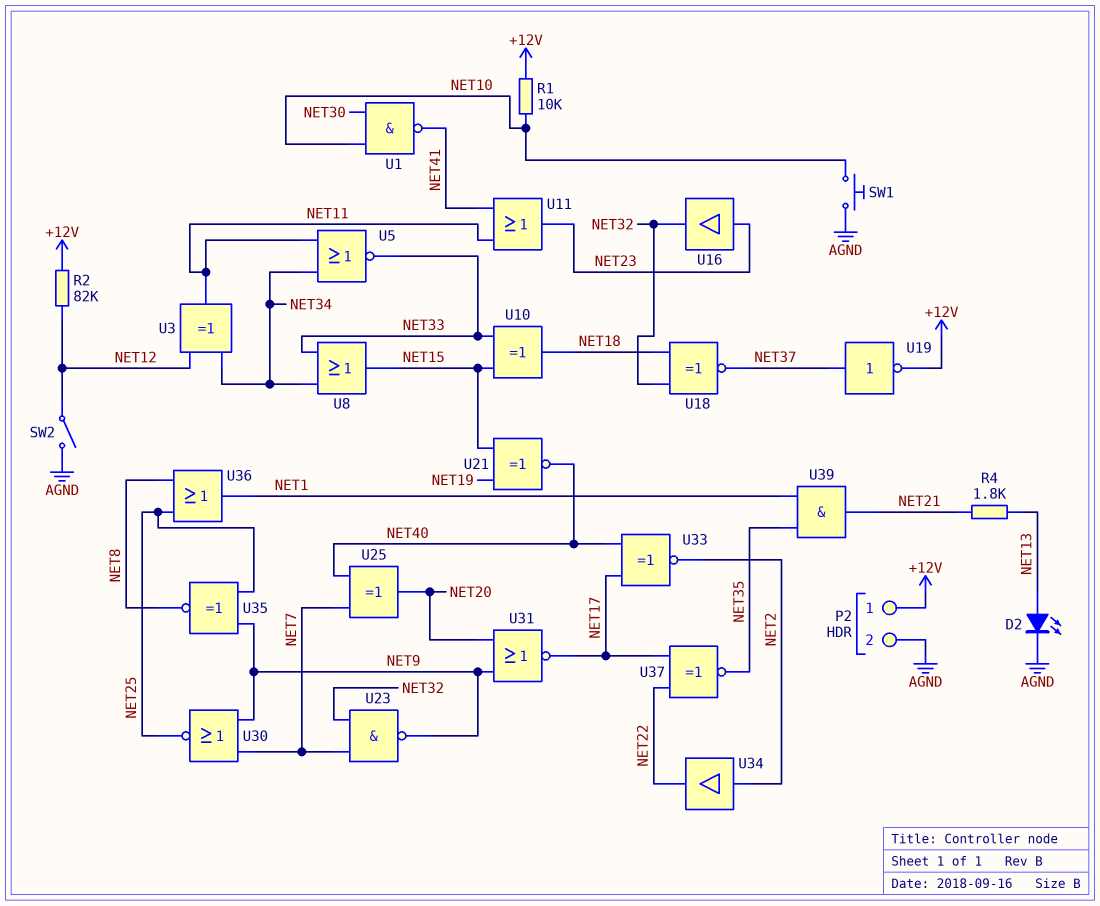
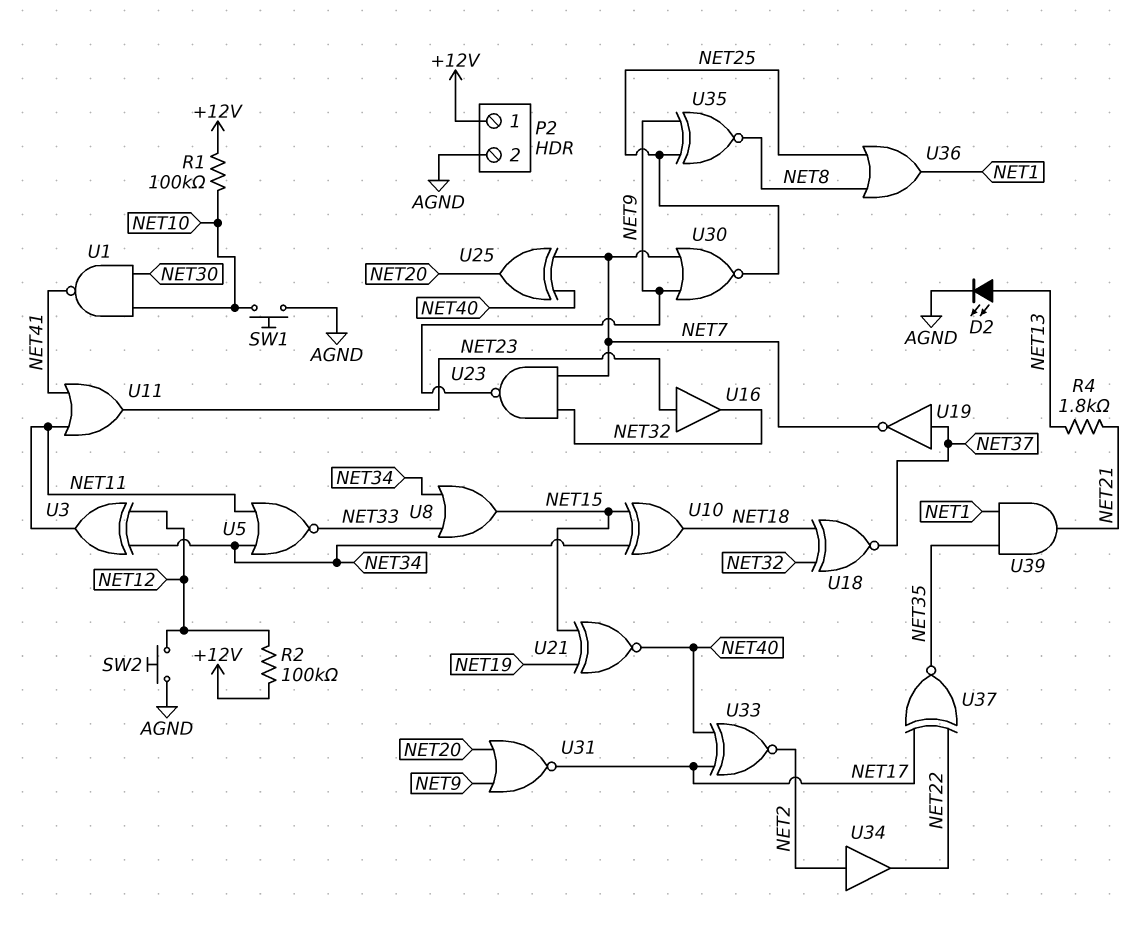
R1: 10k (+12V, NET10) -> 100k (+12V, NET10)
R2: 82k (+12V, NET12) -> 100k (+12V, NET12)
SW2: switch (AGND, NET12) -> button (AGND, NET12)
U10: XOR (in NET15, in NET33, out NET18) -> XOR (in NET15, in NET34, out NET18)
U19: NOT (in NET37, out +12V) -> NOT (in NET37, out NET7)

